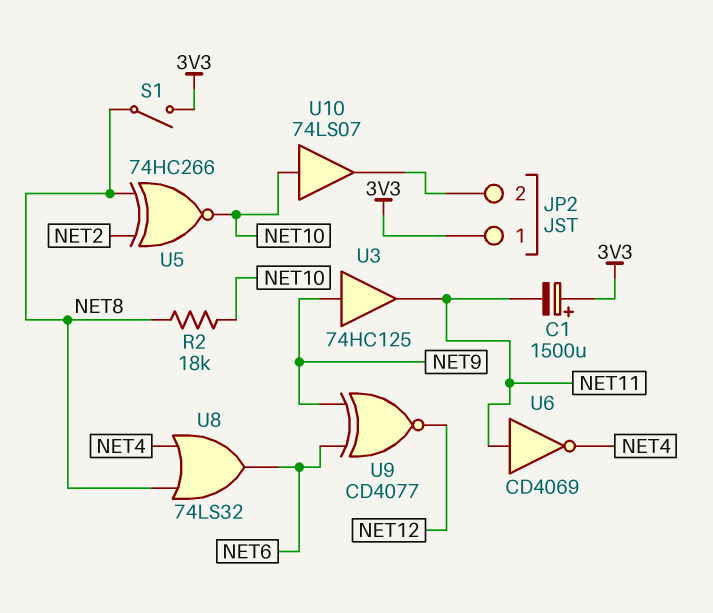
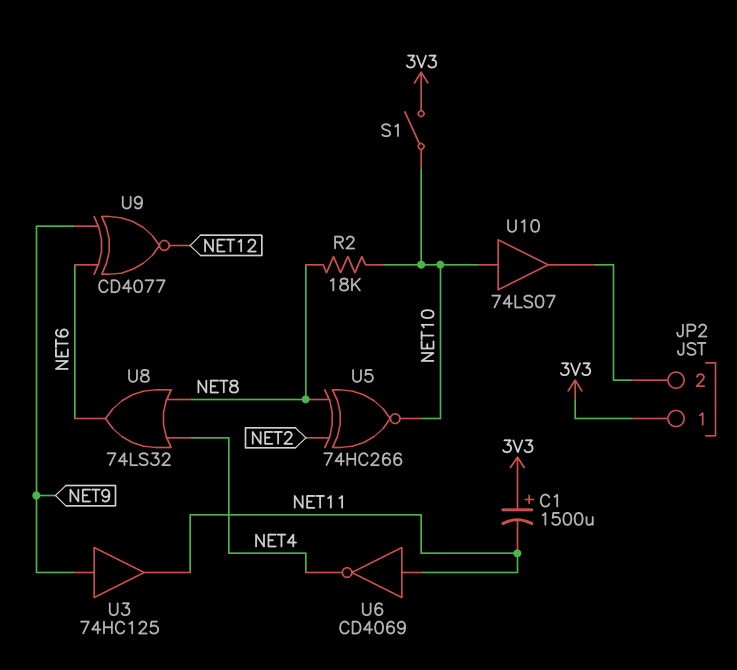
S1: switch (3V3, NET8) -> switch (3V3, NET10)

